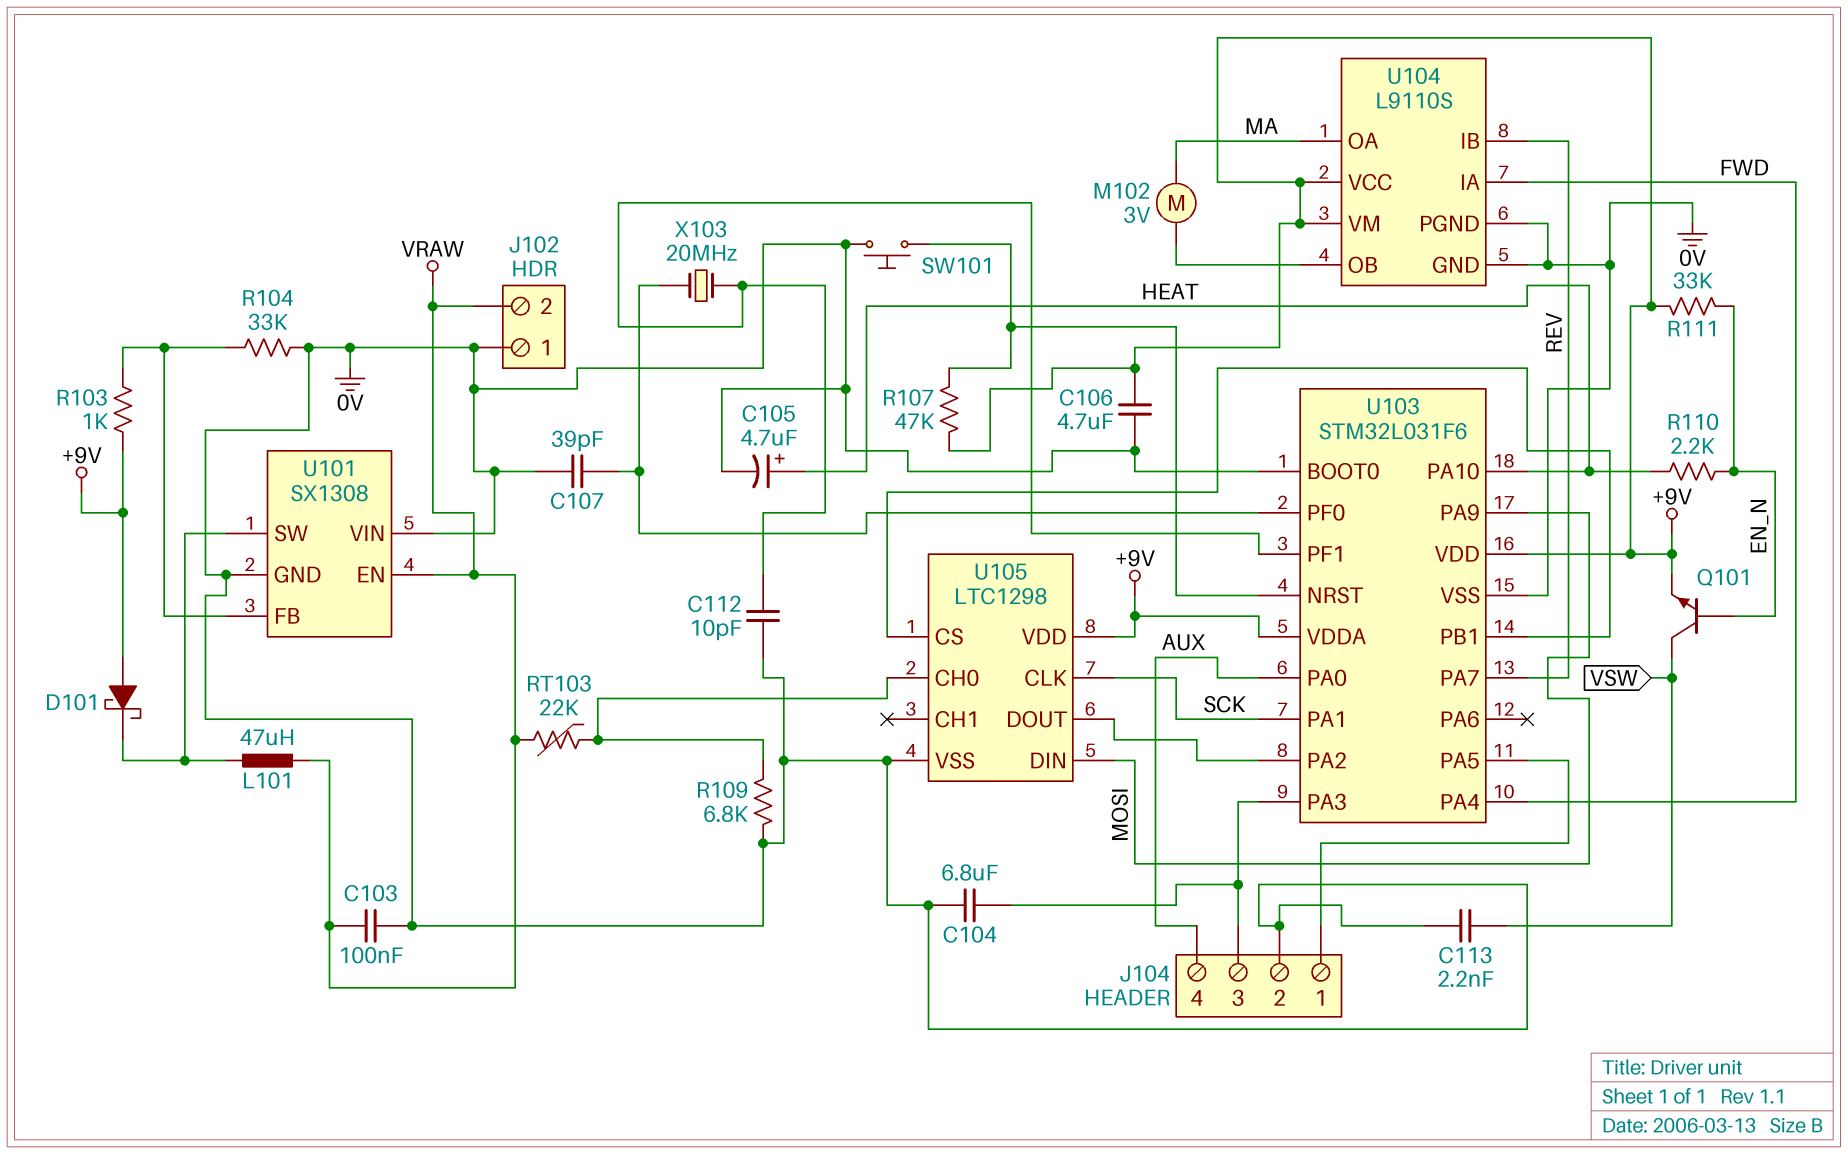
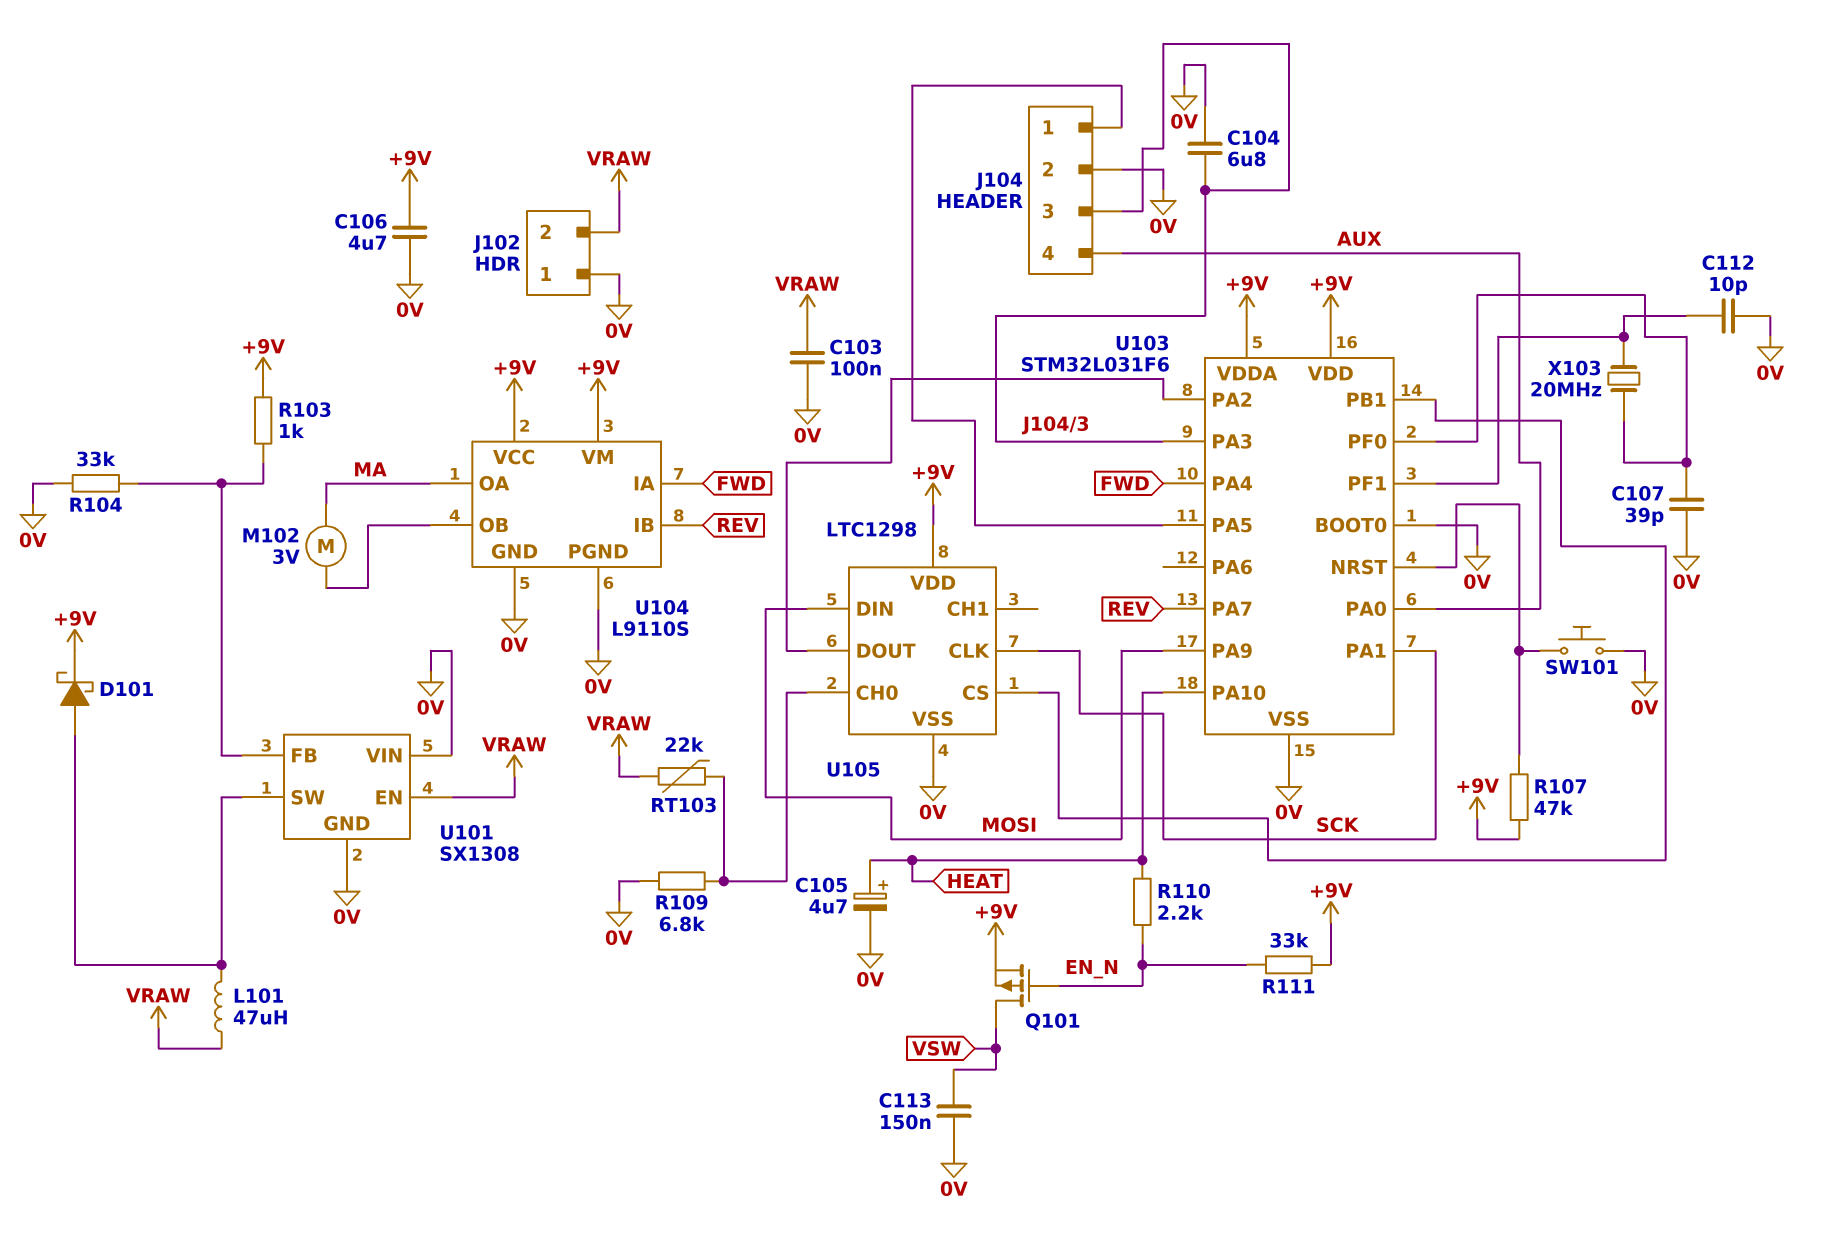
C113: 2.2nF (0V, VSW) -> 150nF (0V, VSW)
D101: schottky (A +9V, K U101/SW) -> schottky (A U101/SW, K +9V)
Q101: NPN (B EN_N, C VSW, E +9V) -> PMOS (G EN_N, D VSW, S +9V)

